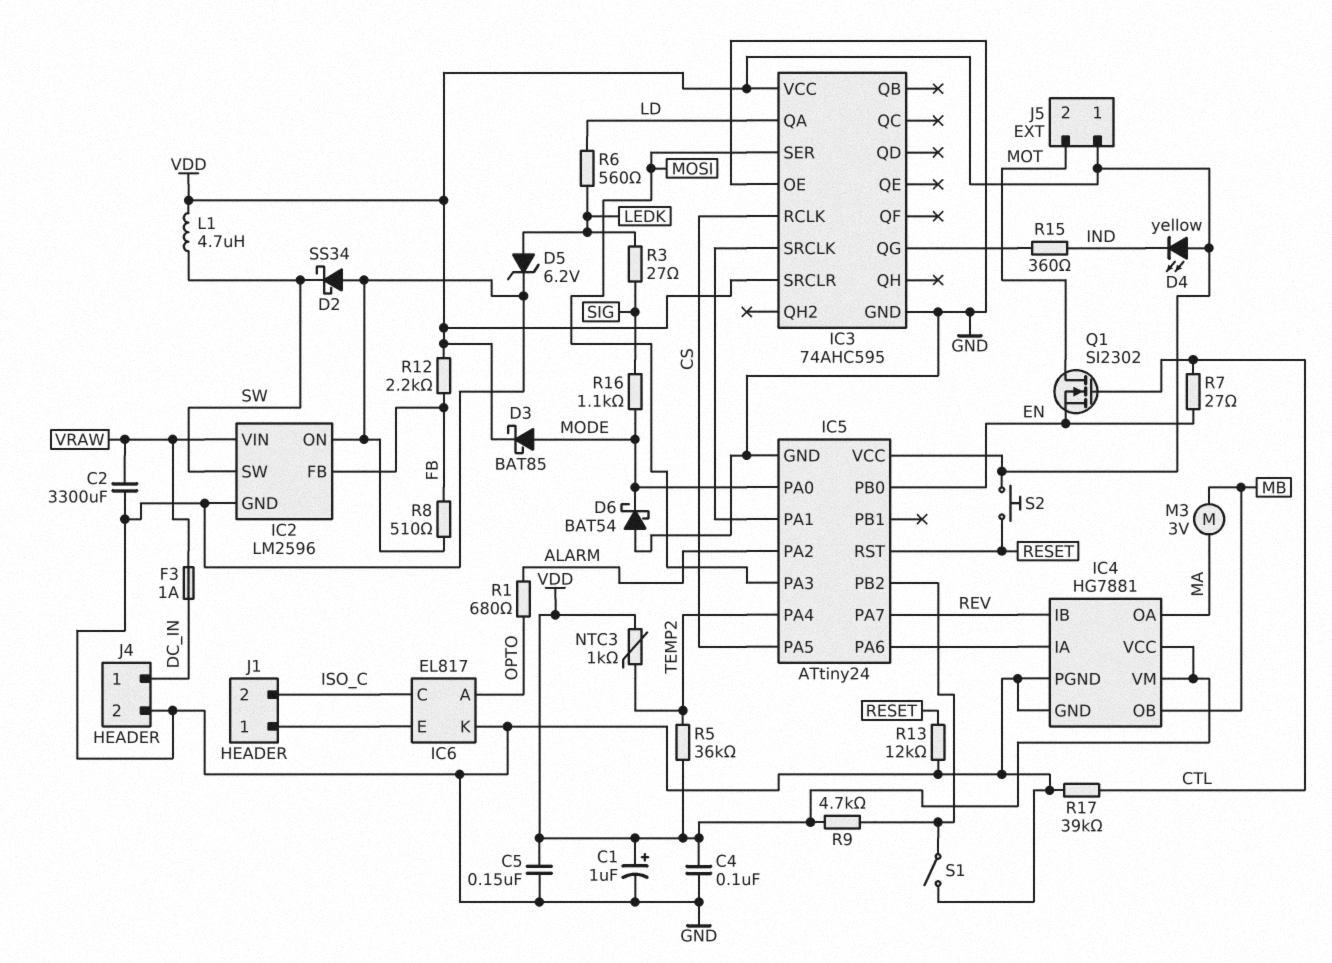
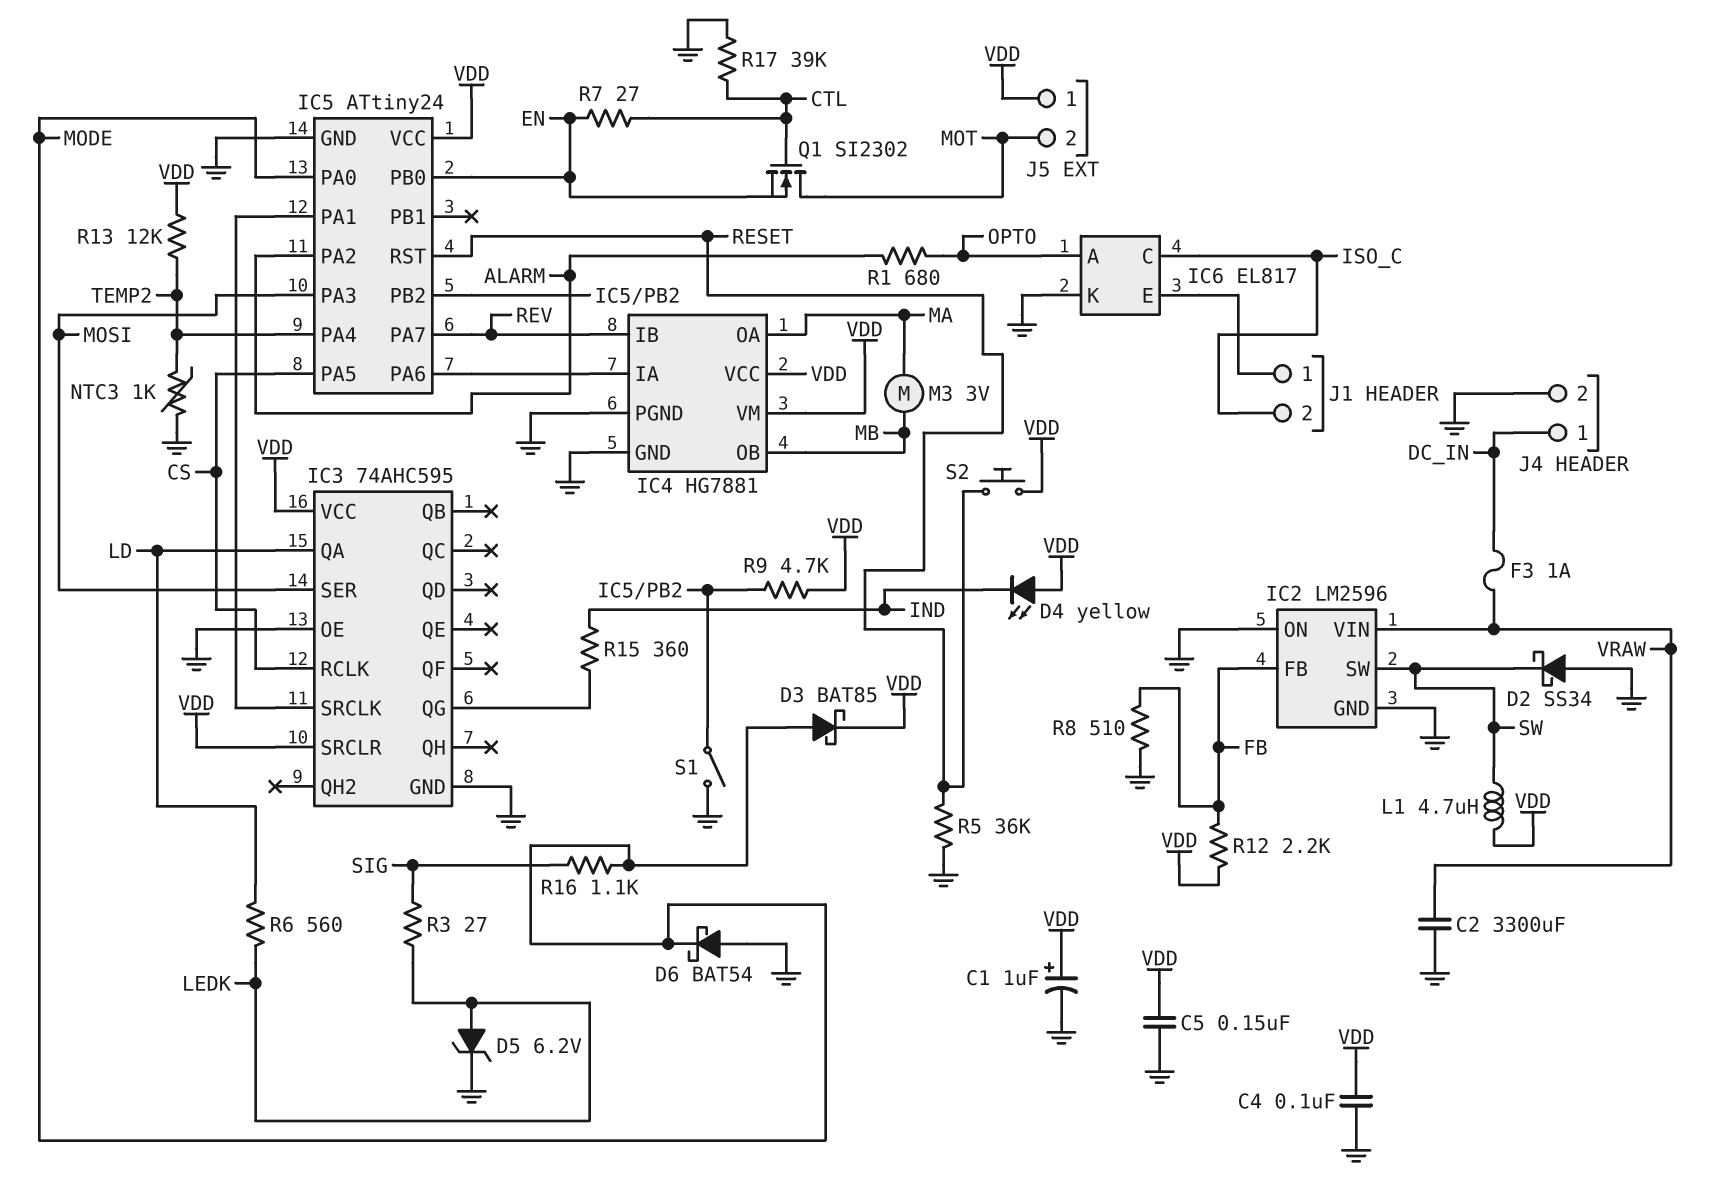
NTC3: 1k (TEMP2, VDD) -> 1k (GND, TEMP2)
R5: 36k (TEMP2, VDD) -> 36k (GND, RESET)
R13: 12k (GND, RESET) -> 12k (TEMP2, VDD)

